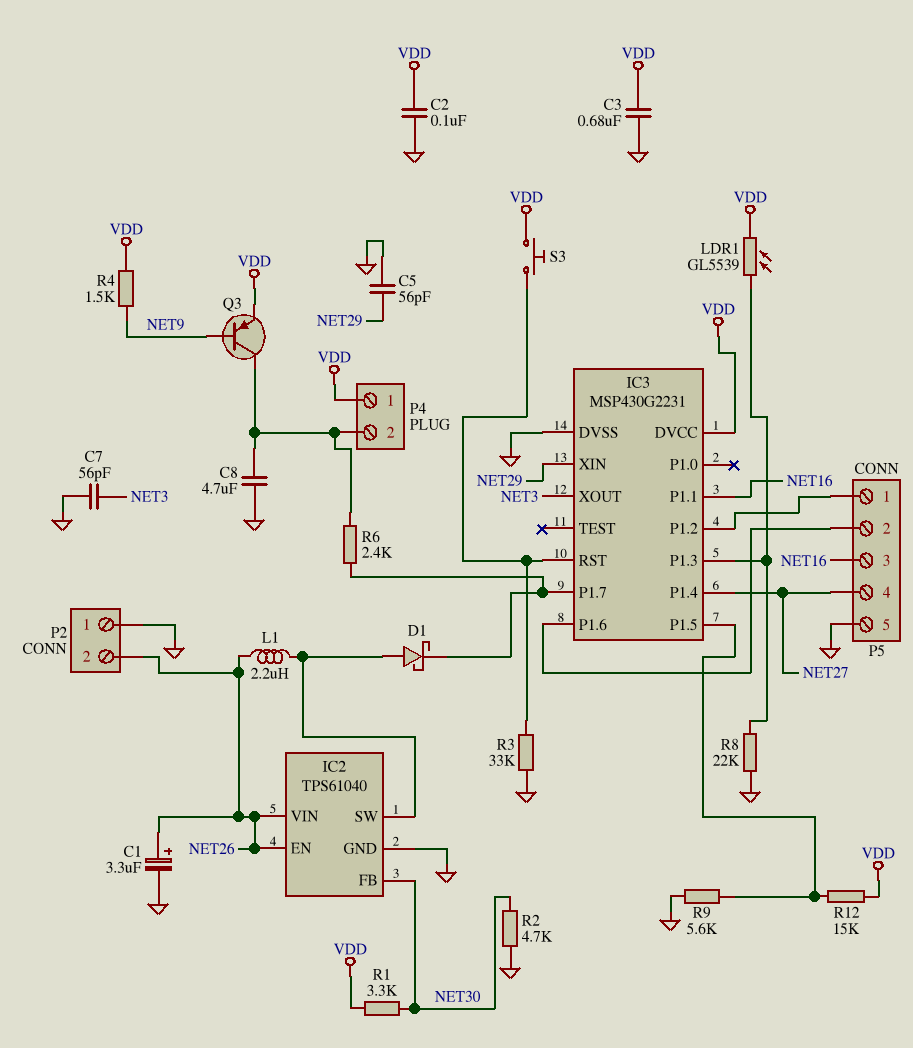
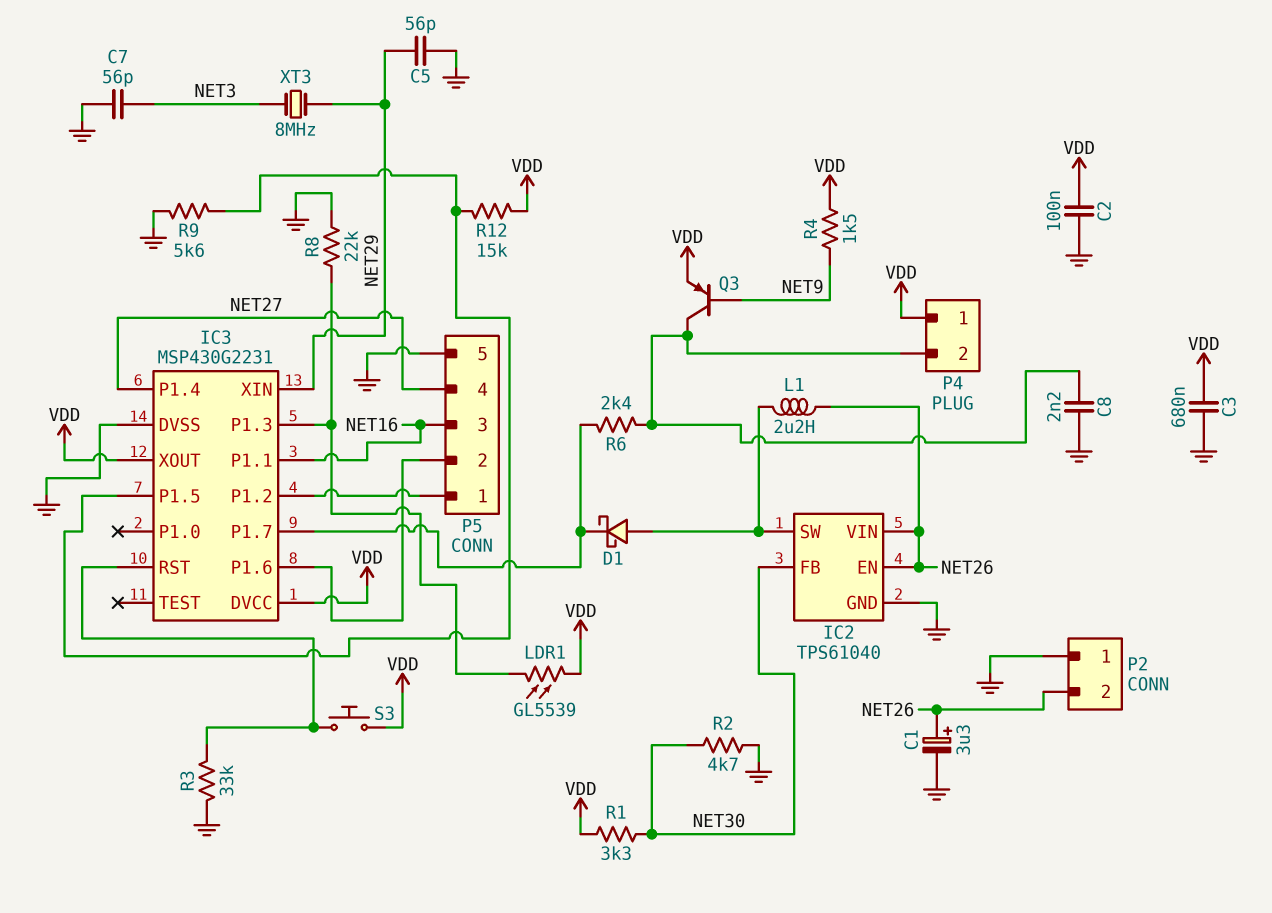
C8: 4.7uF (GND, P4/2) -> 2.2nF (GND, P4/2)
IC3 pin XOUT: NET3 -> VDD
XT3: none -> 8MHz (NET3, NET29)

